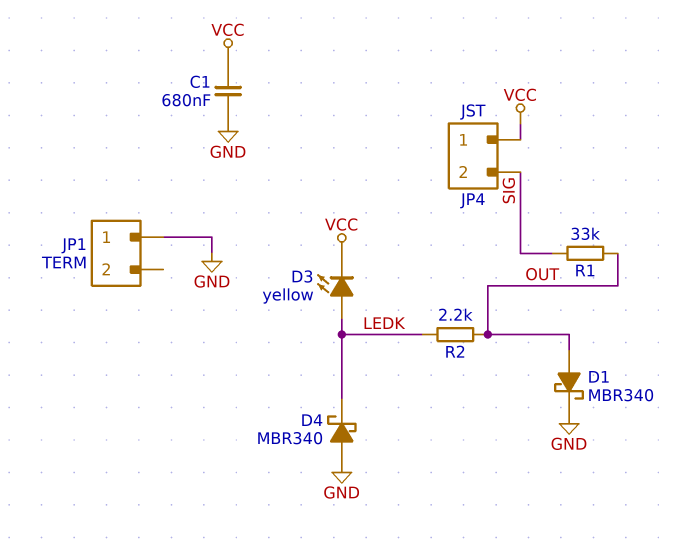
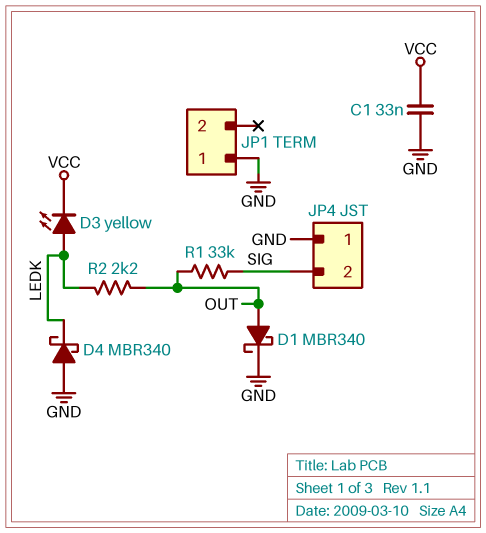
C1: 680nF (GND, VCC) -> 33nF (GND, VCC)
JP4 pin 1: VCC -> GND

